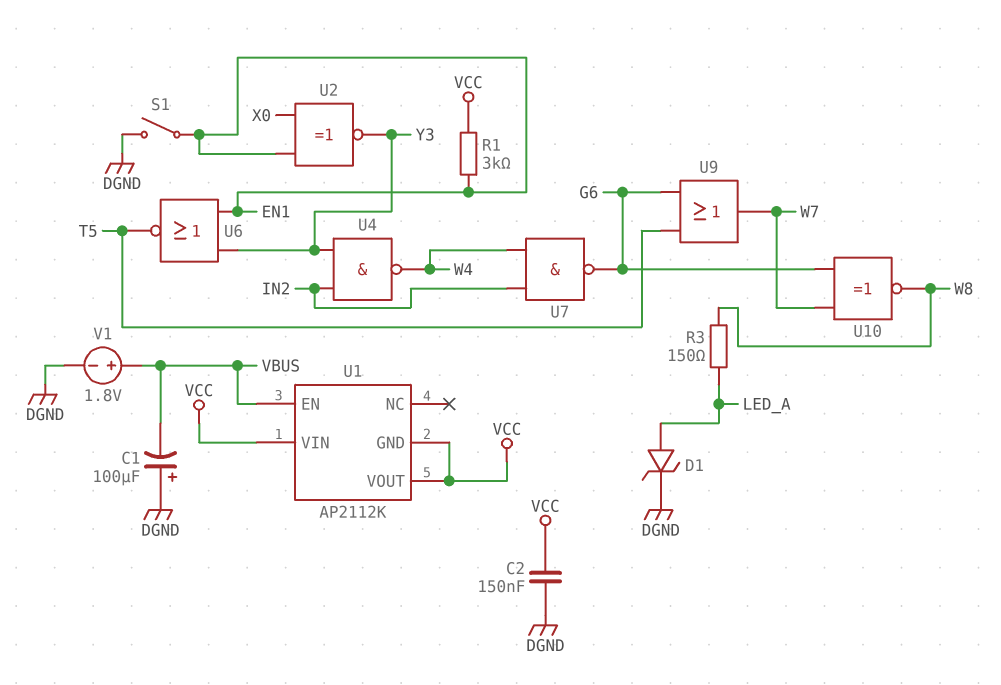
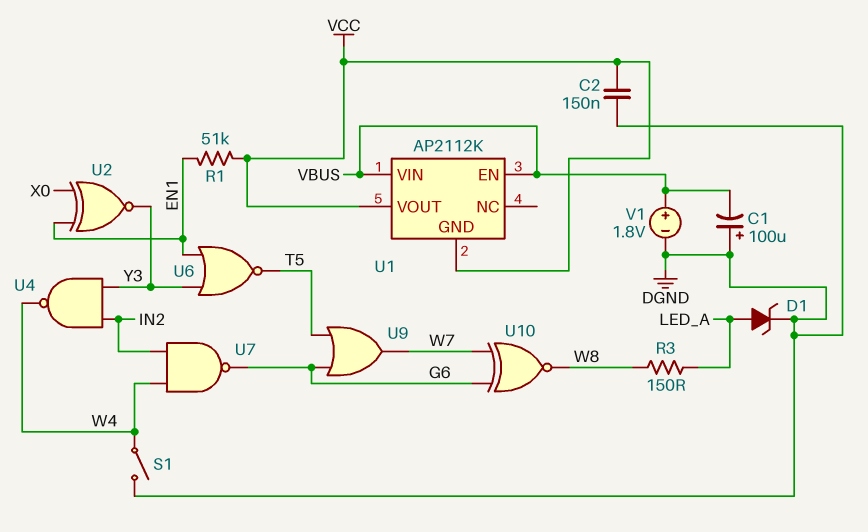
R1: 3k (EN1, VCC) -> 51k (EN1, VCC)
S1: switch (DGND, EN1) -> switch (DGND, W4)
U1 pin VIN: VCC -> VBUS

